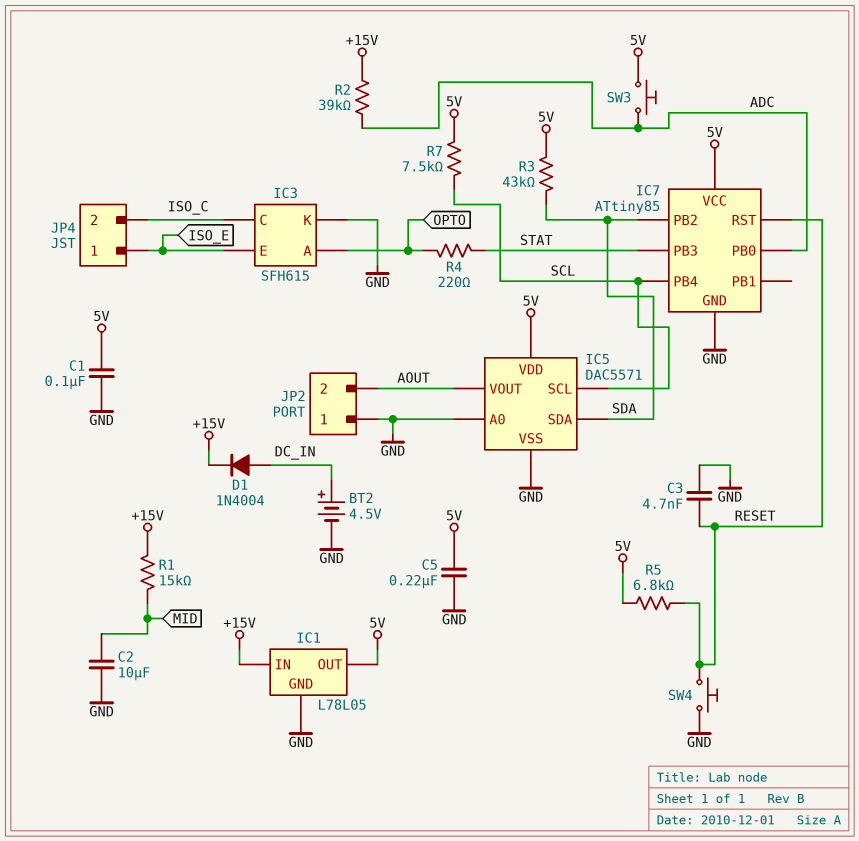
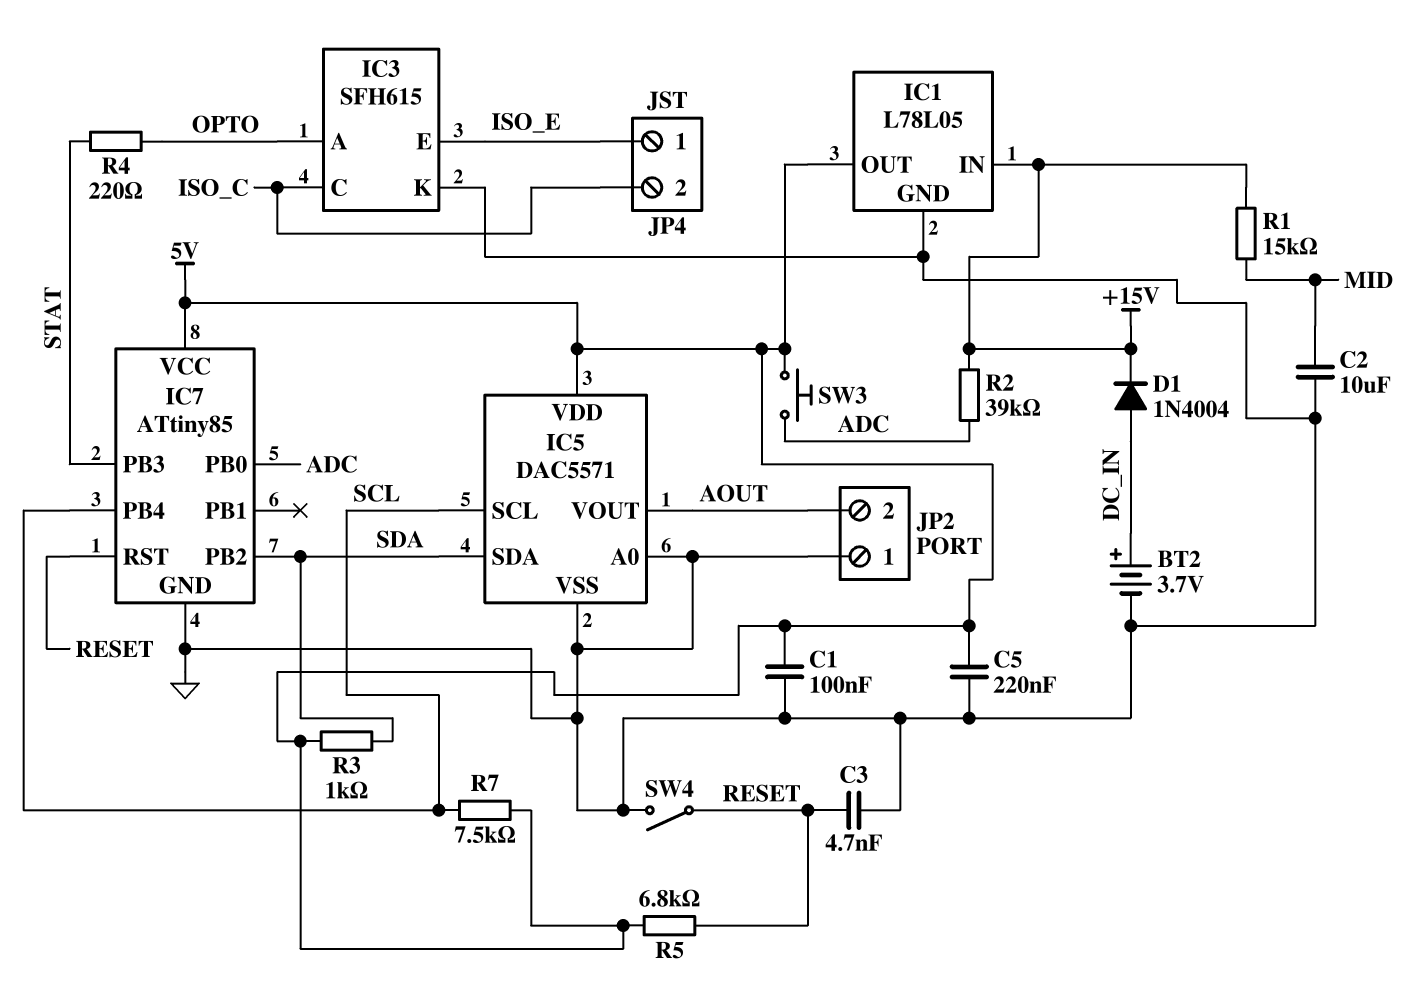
BT2: 4.5V (plus DC_IN, minus GND) -> 3.7V (plus DC_IN, minus GND)
R3: 43k (5V, SDA) -> 1k (5V, SDA)
SW4: button (GND, RESET) -> switch (GND, RESET)

